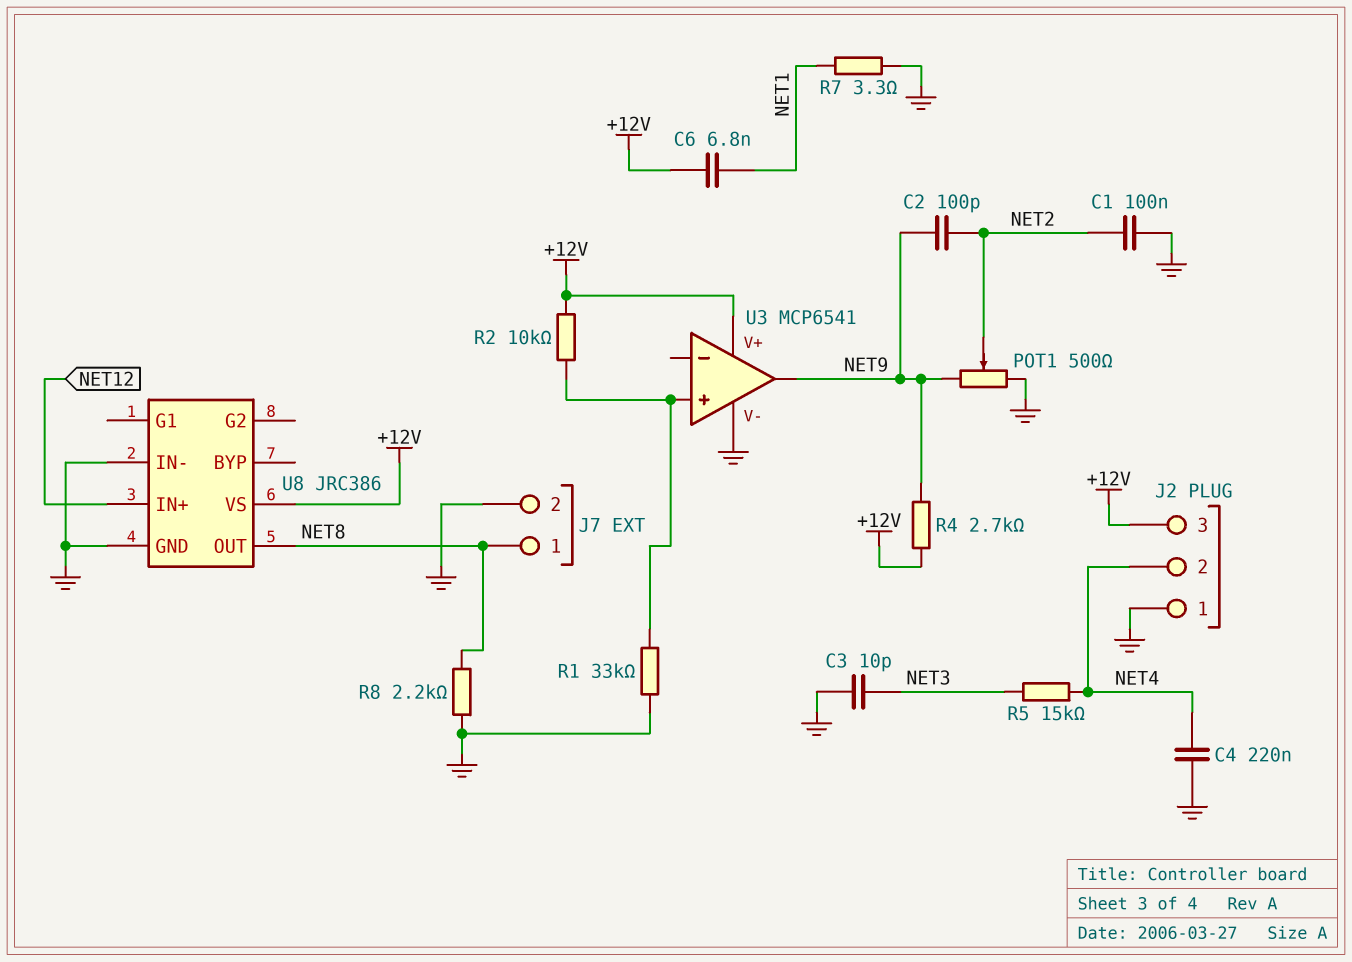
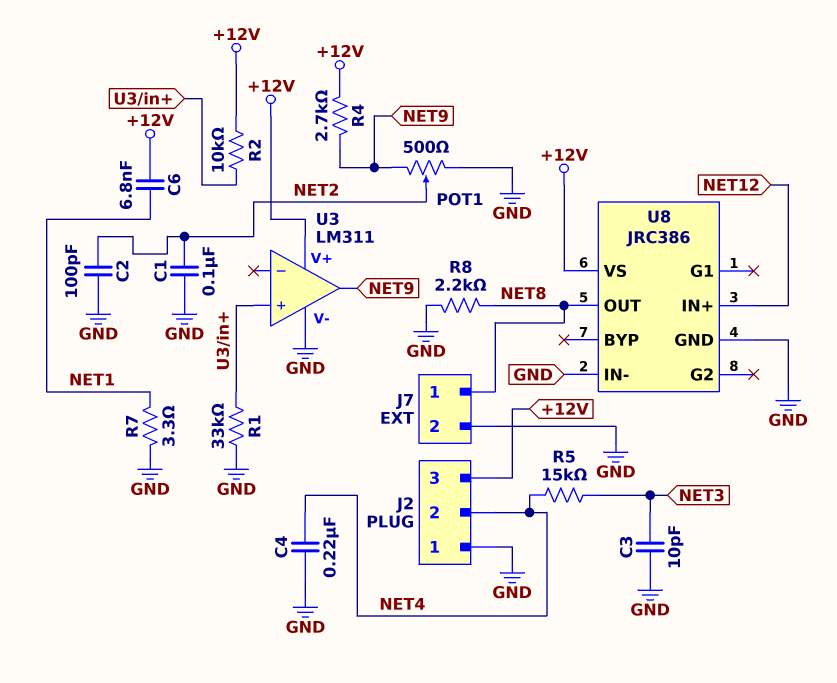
C2: 100pF (NET2, NET9) -> 100pF (GND, NET2)
U3: MCP6541 -> LM311

